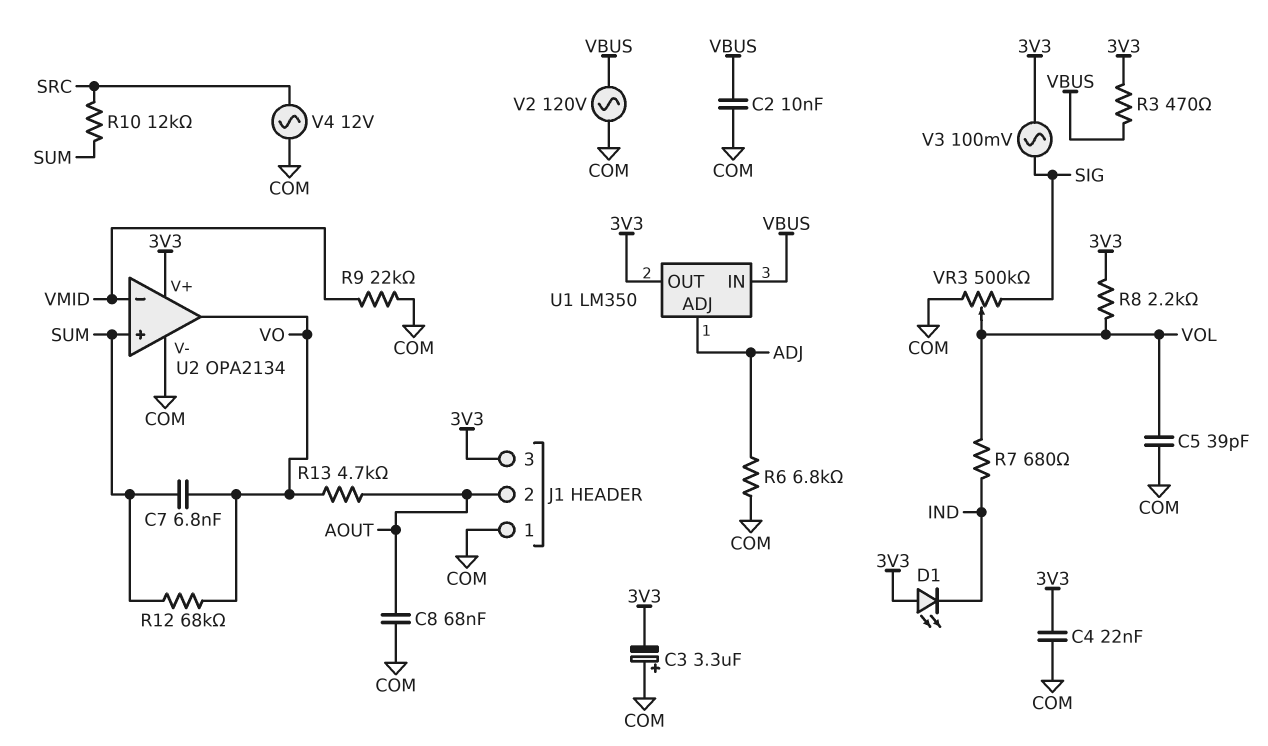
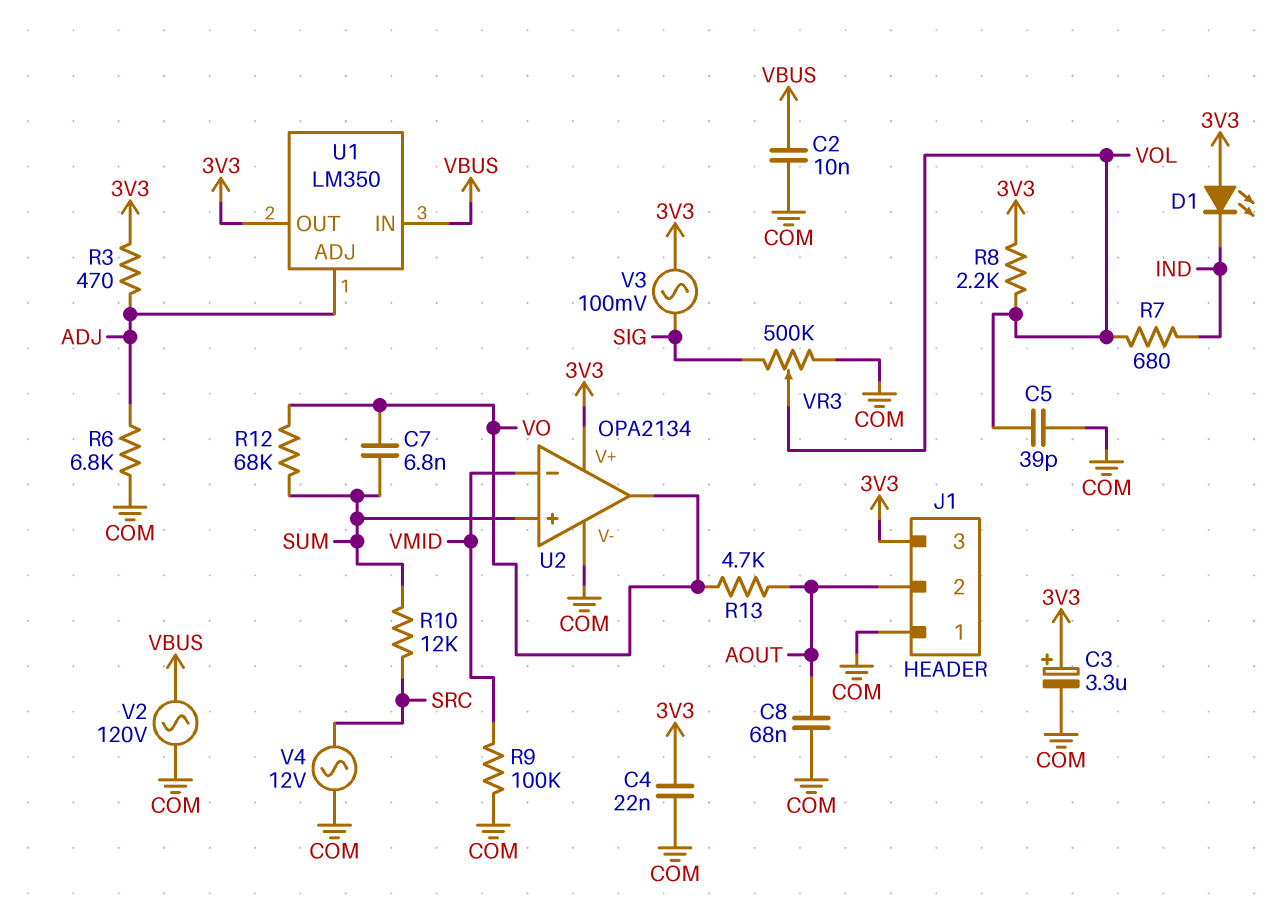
C3: 3.3uF (plus COM, minus 3V3) -> 3.3uF (plus 3V3, minus COM)
R3: 470 (3V3, VBUS) -> 470 (3V3, ADJ)
R9: 22k (COM, VMID) -> 100k (COM, VMID)

